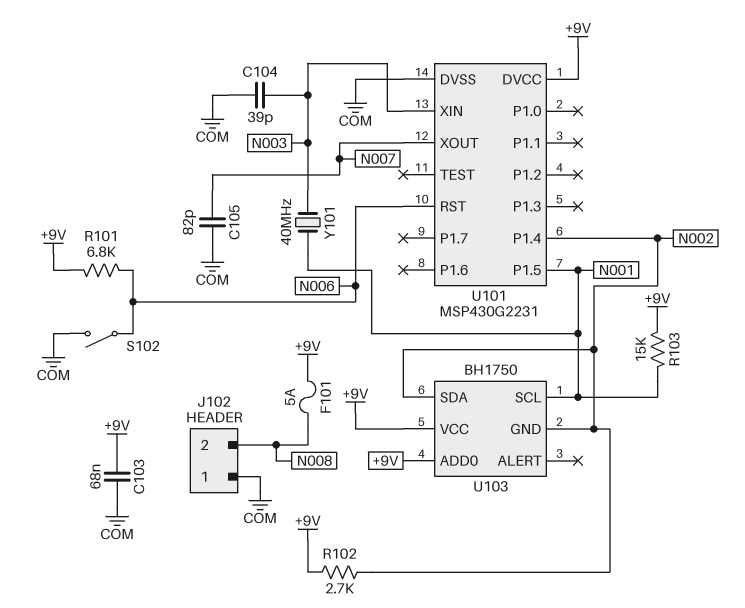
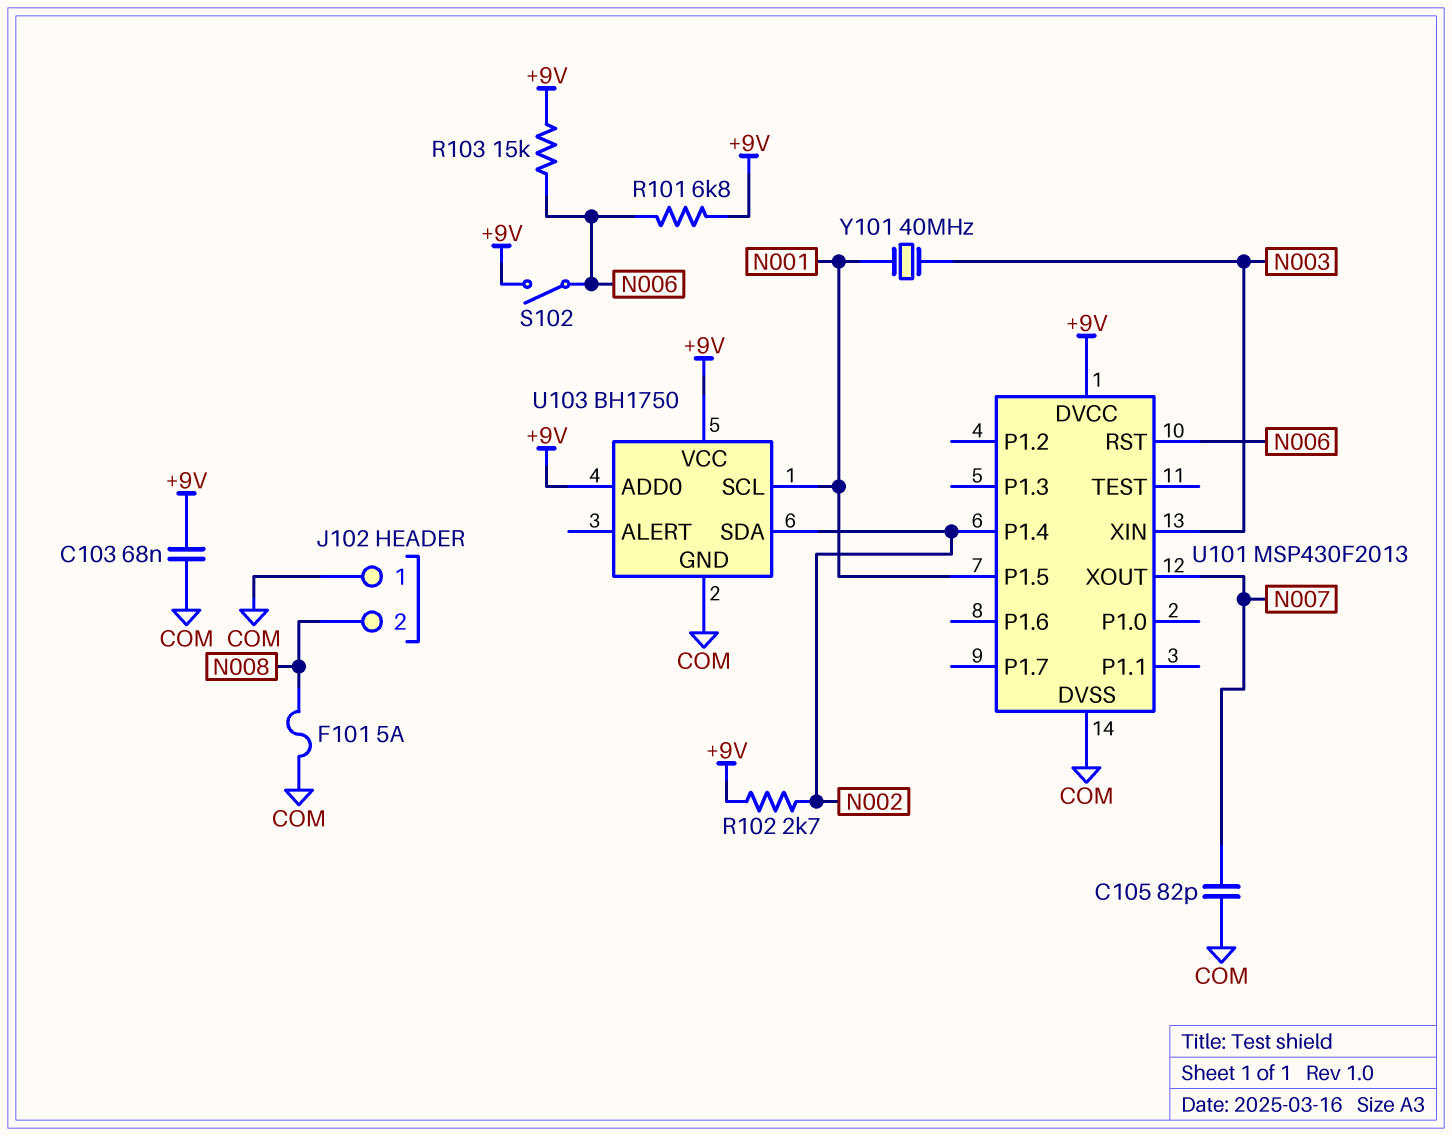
C104: 39pF (COM, N003) -> none
F101: 5A (+9V, N008) -> 5A (COM, N008)
R103: 15k (+9V, N001) -> 15k (+9V, N006)
S102: switch (COM, N006) -> switch (+9V, N006)
U101: MSP430G2231 -> MSP430F2013
U103 pin GND: N002 -> COM

